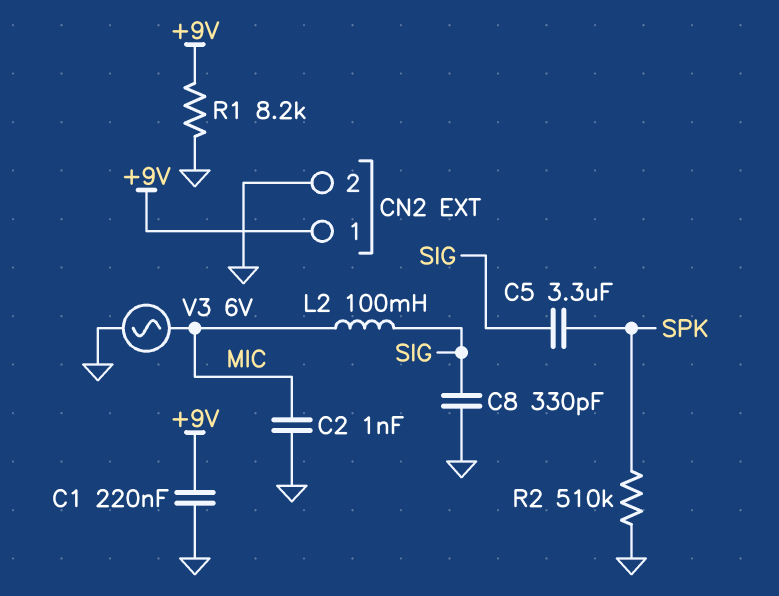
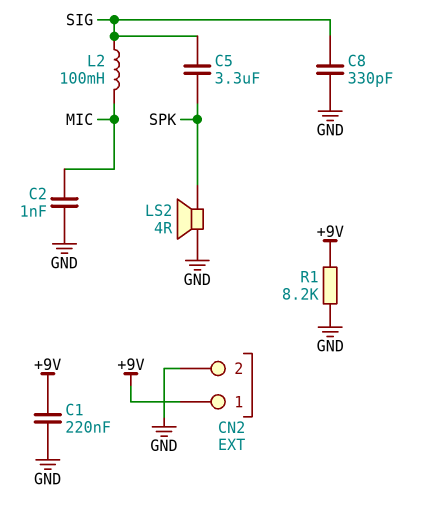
LS2: none -> speaker 4R (GND, SPK)
R2: 510k (GND, SPK) -> none
V3: AC 6V (GND, MIC) -> none

